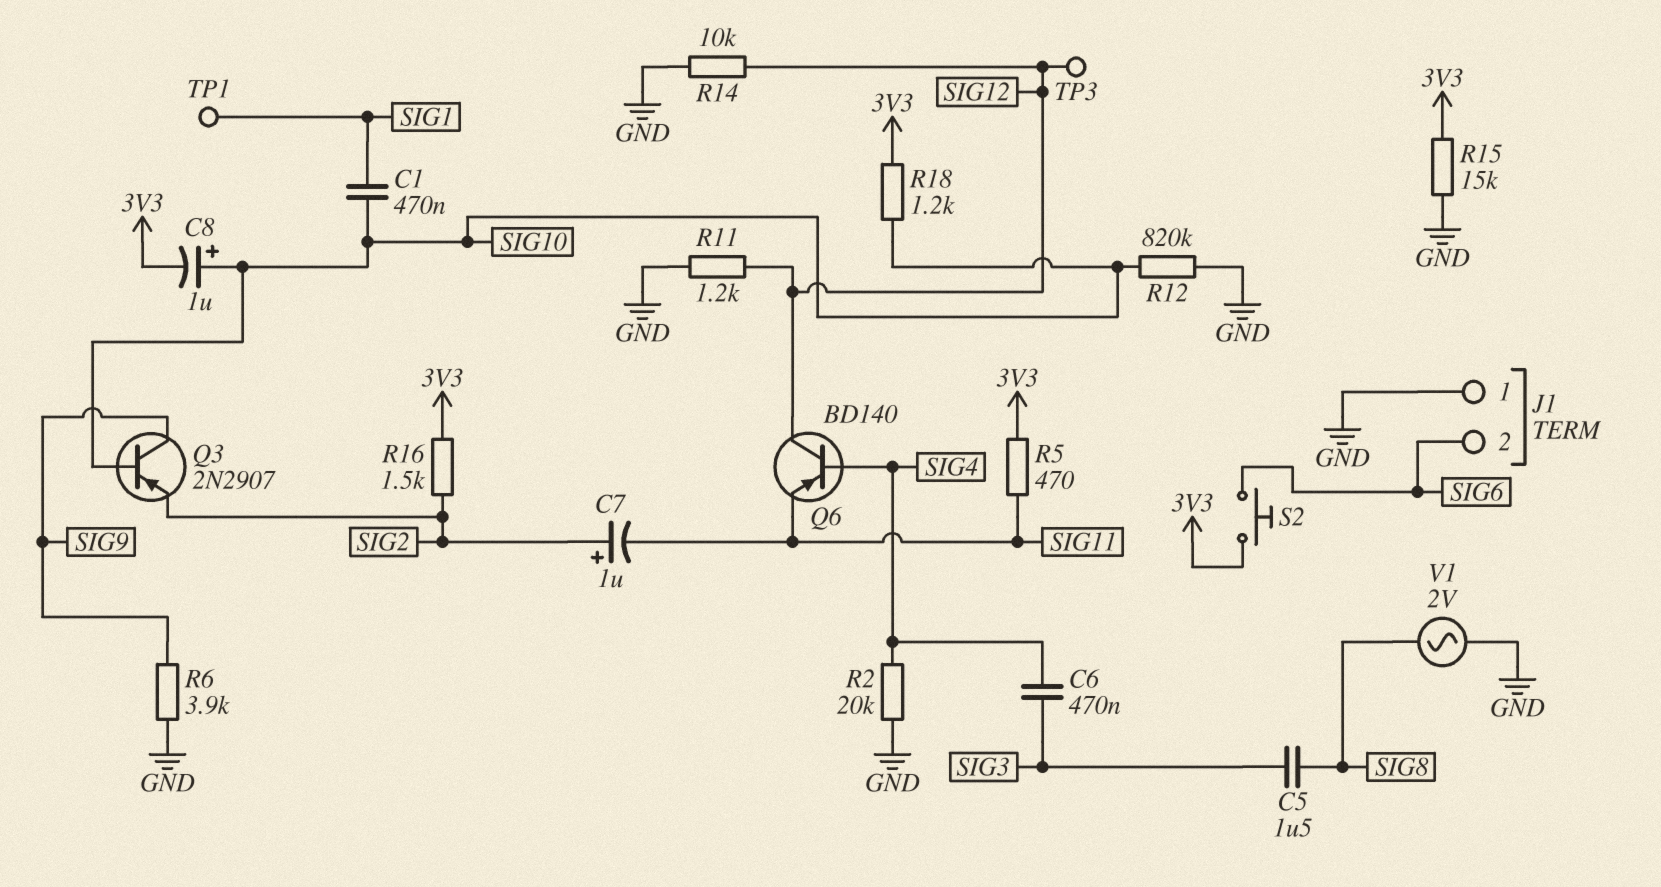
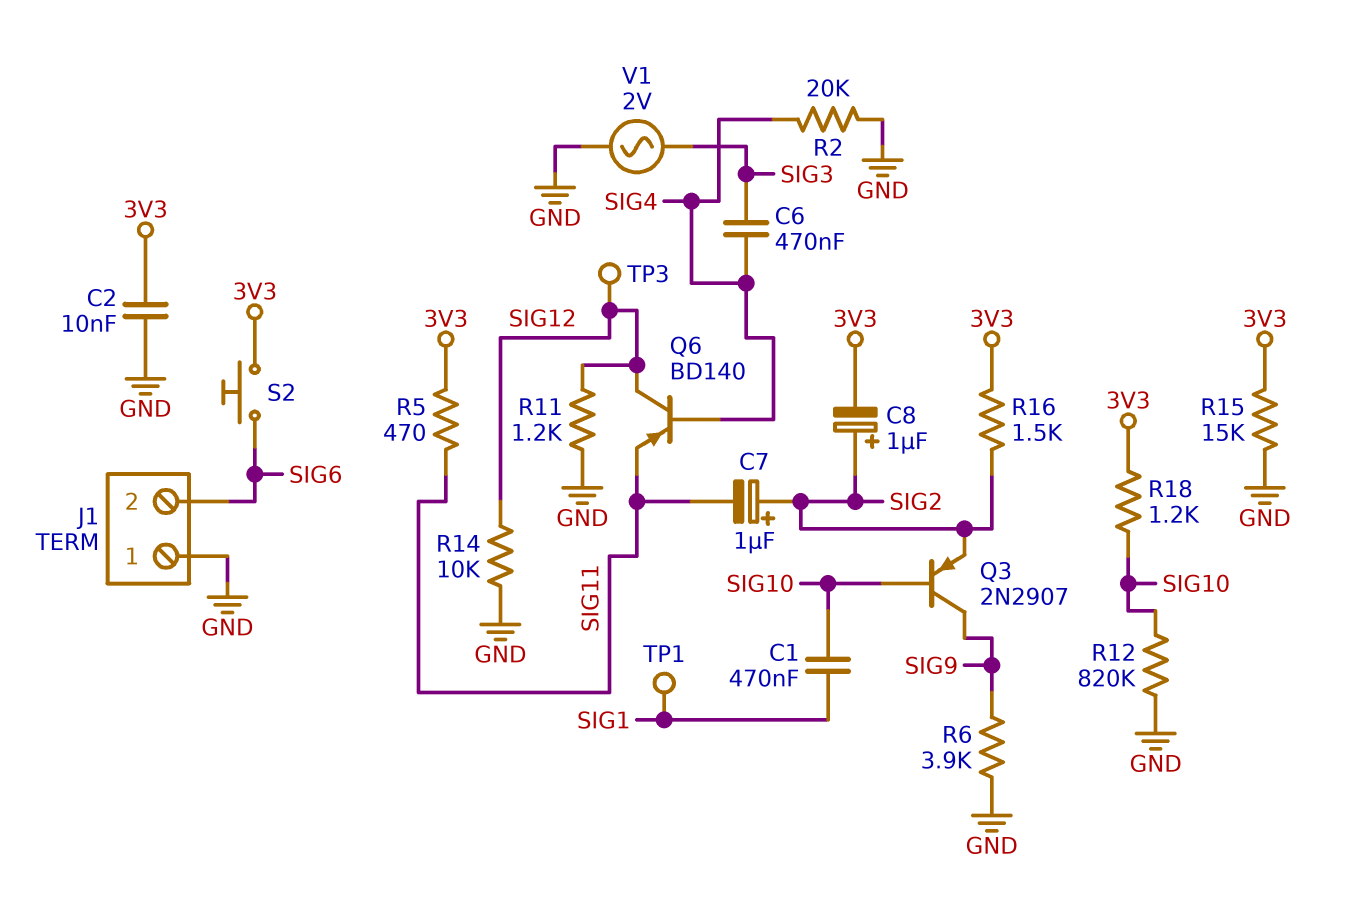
C2: none -> 10nF (3V3, GND)
C5: 1.5uF (SIG3, SIG8) -> none
C8: 1uF (plus SIG10, minus 3V3) -> 1uF (plus SIG2, minus 3V3)
V1: AC 2V (GND, SIG8) -> AC 2V (GND, SIG3)

